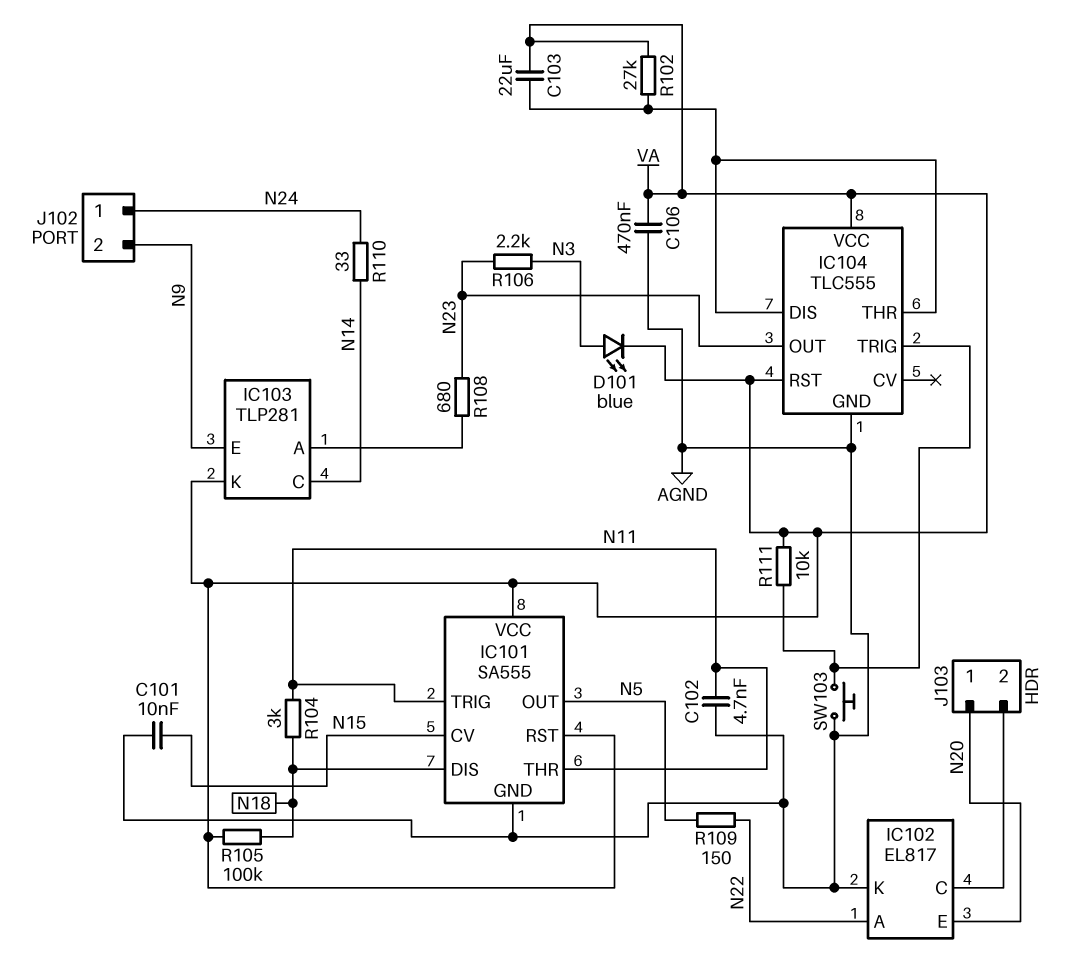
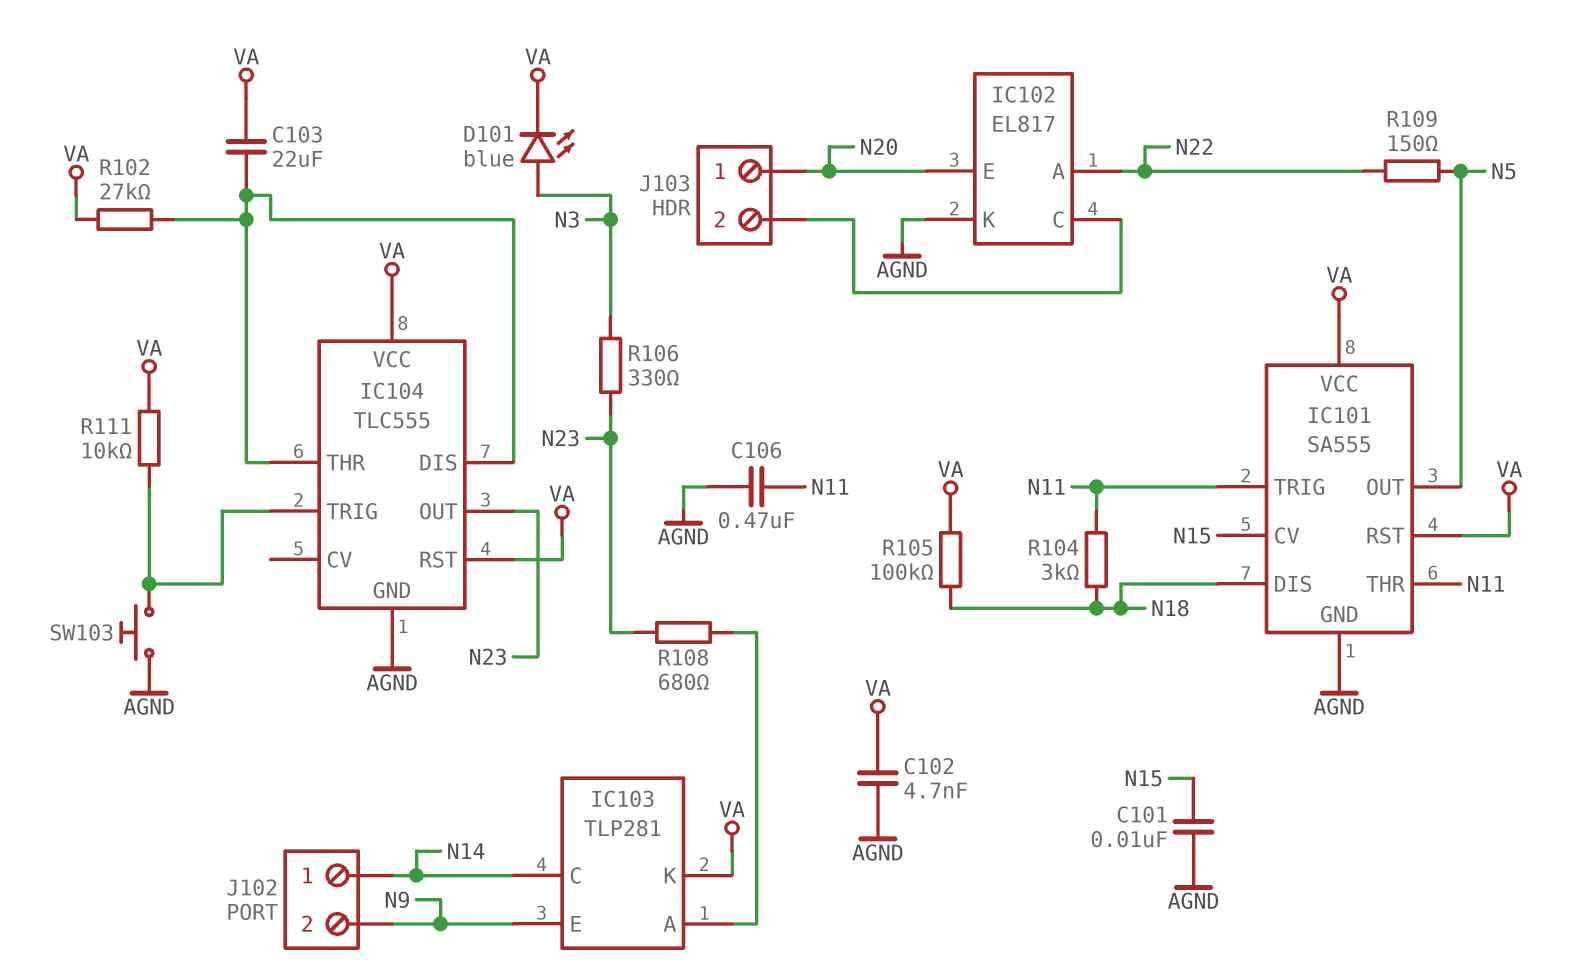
C102: 4.7nF (AGND, N11) -> 4.7nF (AGND, VA)
C106: 470nF (AGND, VA) -> 470nF (AGND, N11)
J102 pin 1: N24 -> N14
R106: 2.2k (N3, N23) -> 330 (N3, N23)
R110: 33 (N14, N24) -> none

